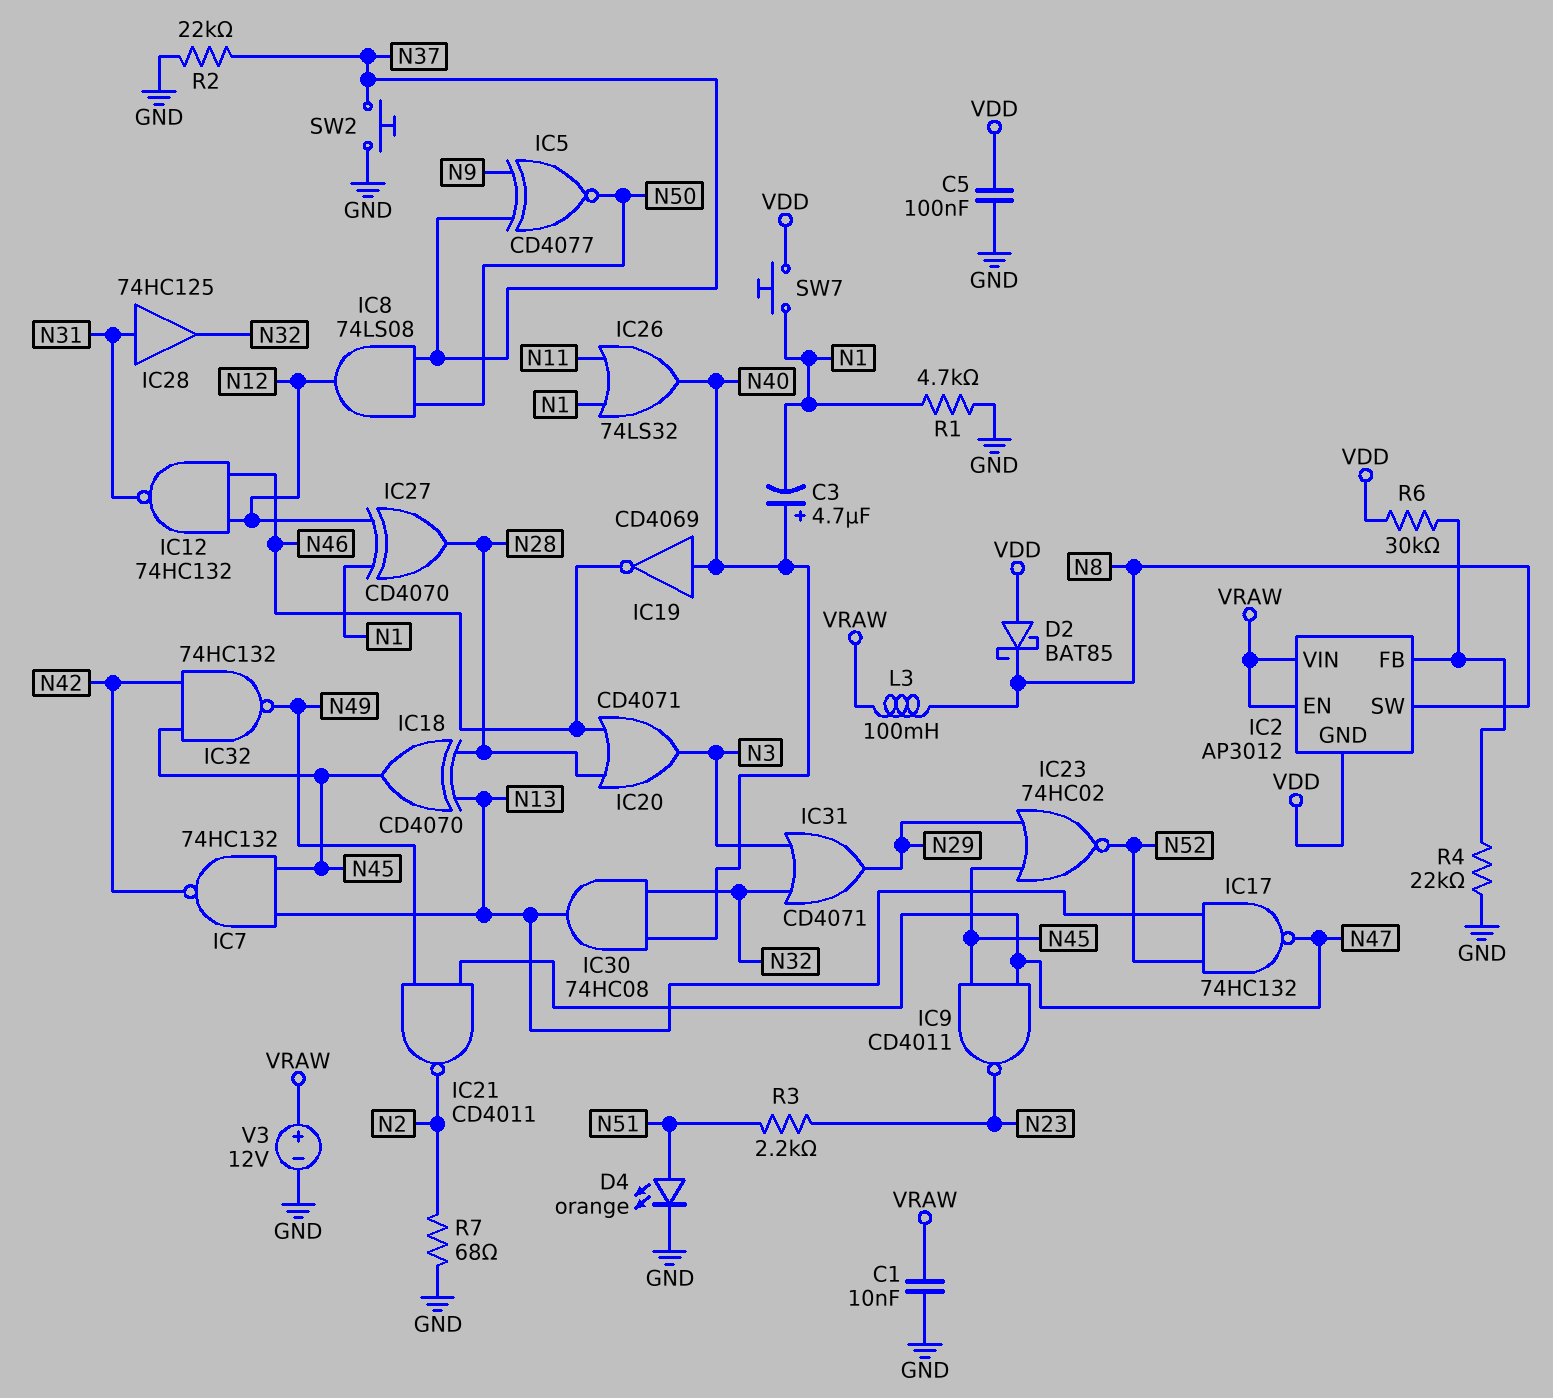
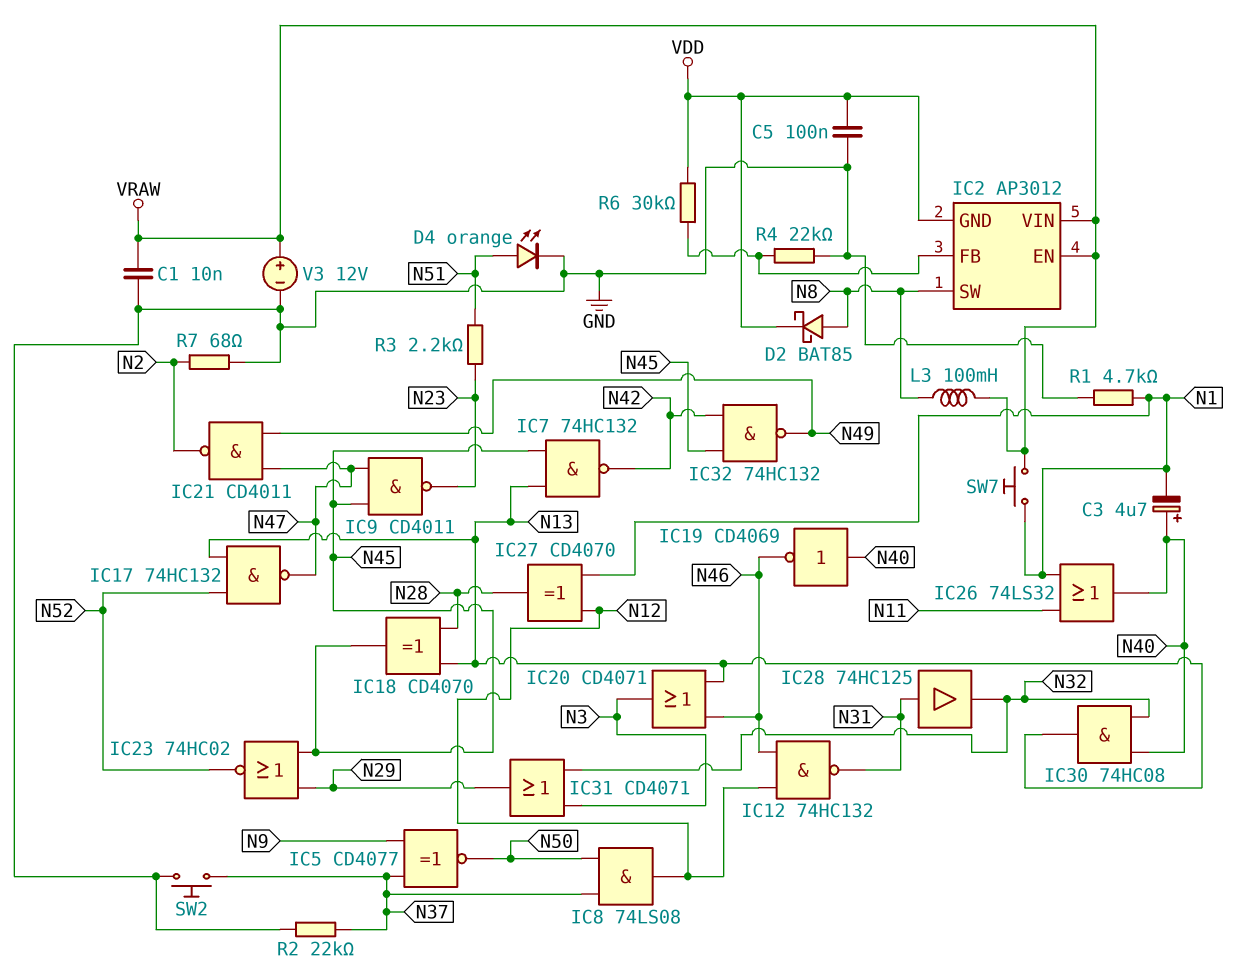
D2: schottky BAT85 (A VDD, K N8) -> schottky BAT85 (A N8, K VDD)
IC20: OR CD4071 (in N28, in N46, out N3) -> OR CD4071 (in N13, in N46, out N3)
SW7: button (N1, VDD) -> button (N1, VRAW)

